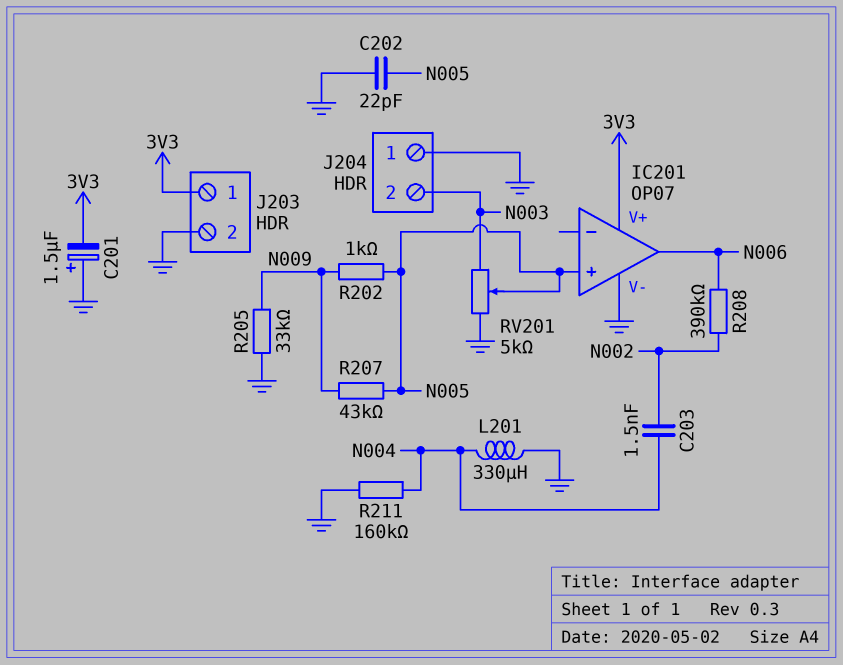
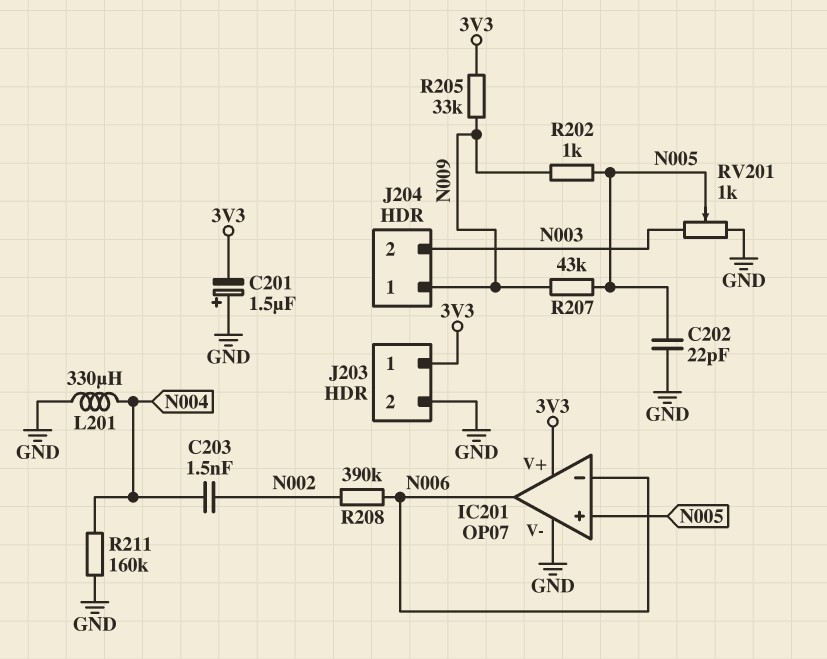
IC201 pin in-: none -> N006
J204 pin 1: GND -> N009
R205: 33k (GND, N009) -> 33k (3V3, N009)
RV201: 5k (GND, N003, wiper N005) -> 1k (GND, N003, wiper N005)

